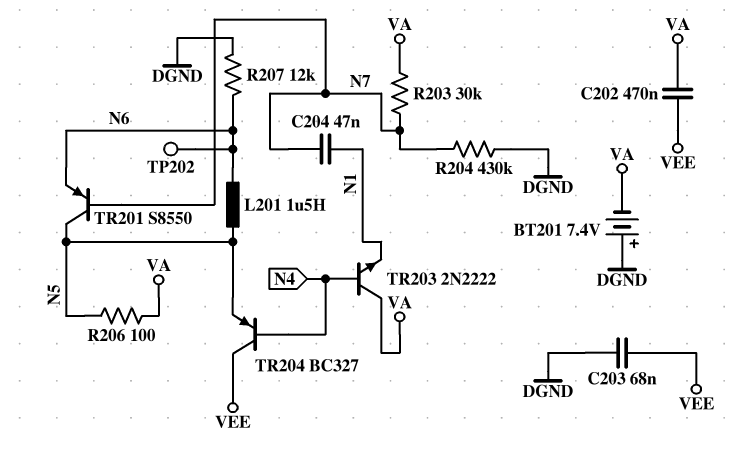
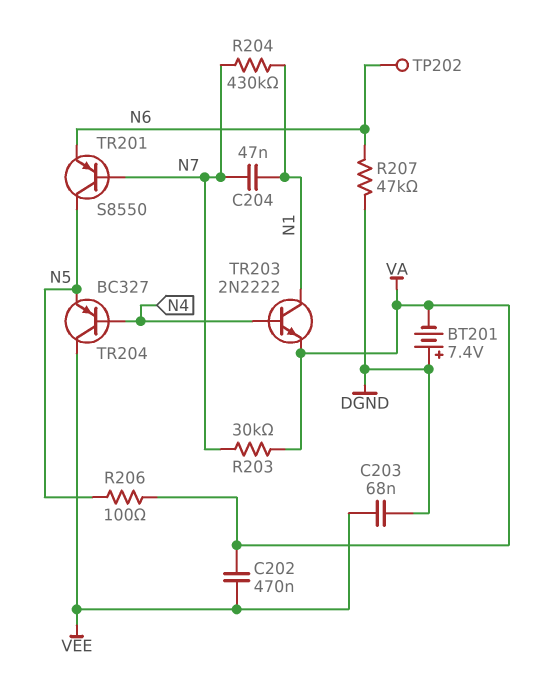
L201: 1.5uH (N5, N6) -> none
R204: 430k (DGND, N7) -> 430k (N1, N7)
R207: 12k (DGND, N6) -> 47k (DGND, N6)
TR203: NPN 2N2222 (B N4, C VA, E N1) -> NPN 2N2222 (B N4, C N1, E VA)

